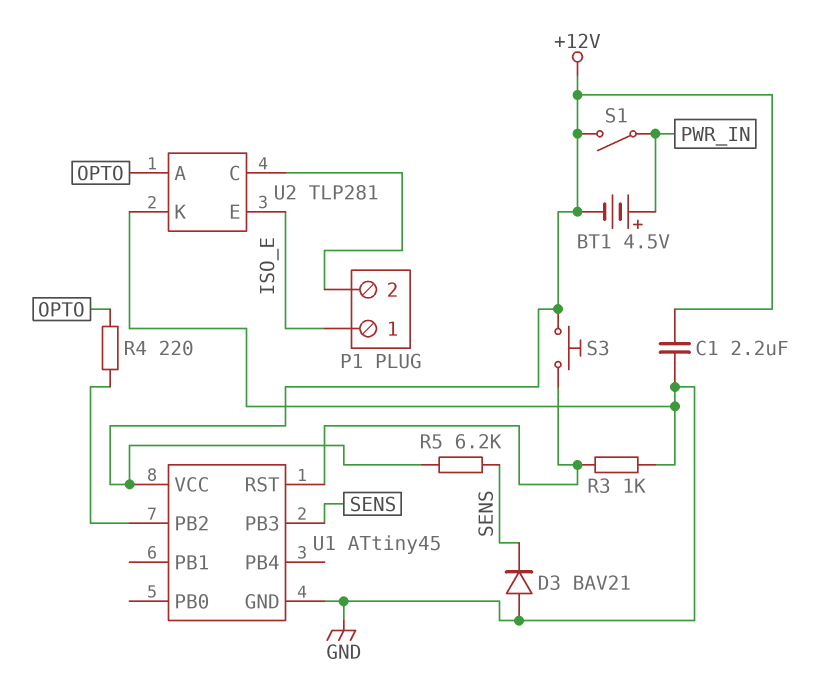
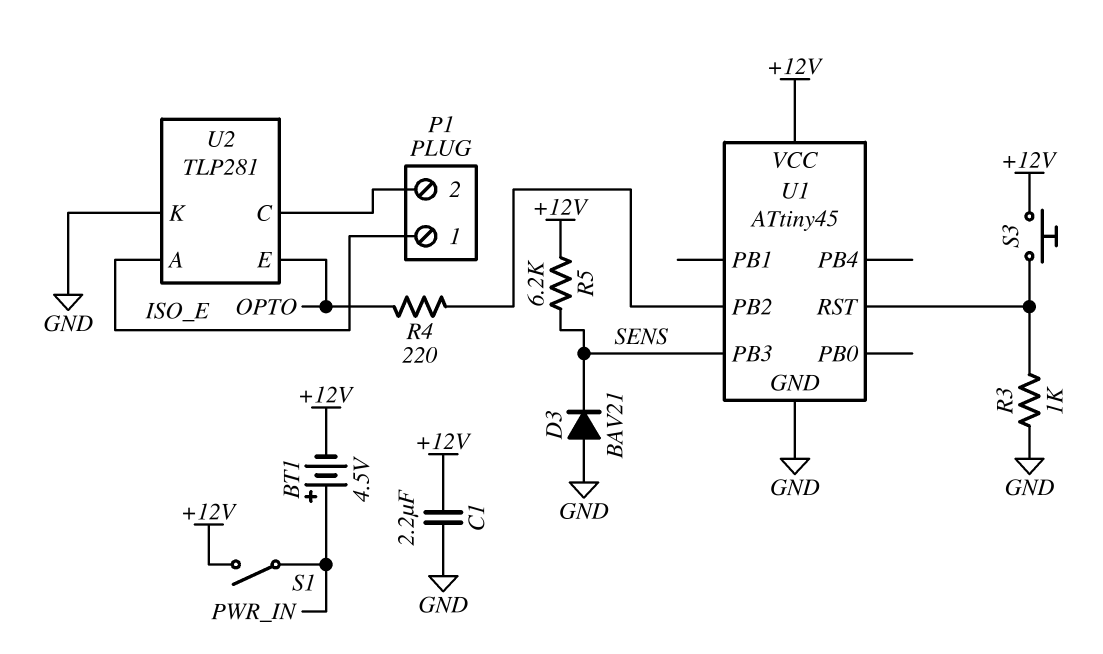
U2 pin A: OPTO -> ISO_E
U2 pin E: ISO_E -> OPTO

